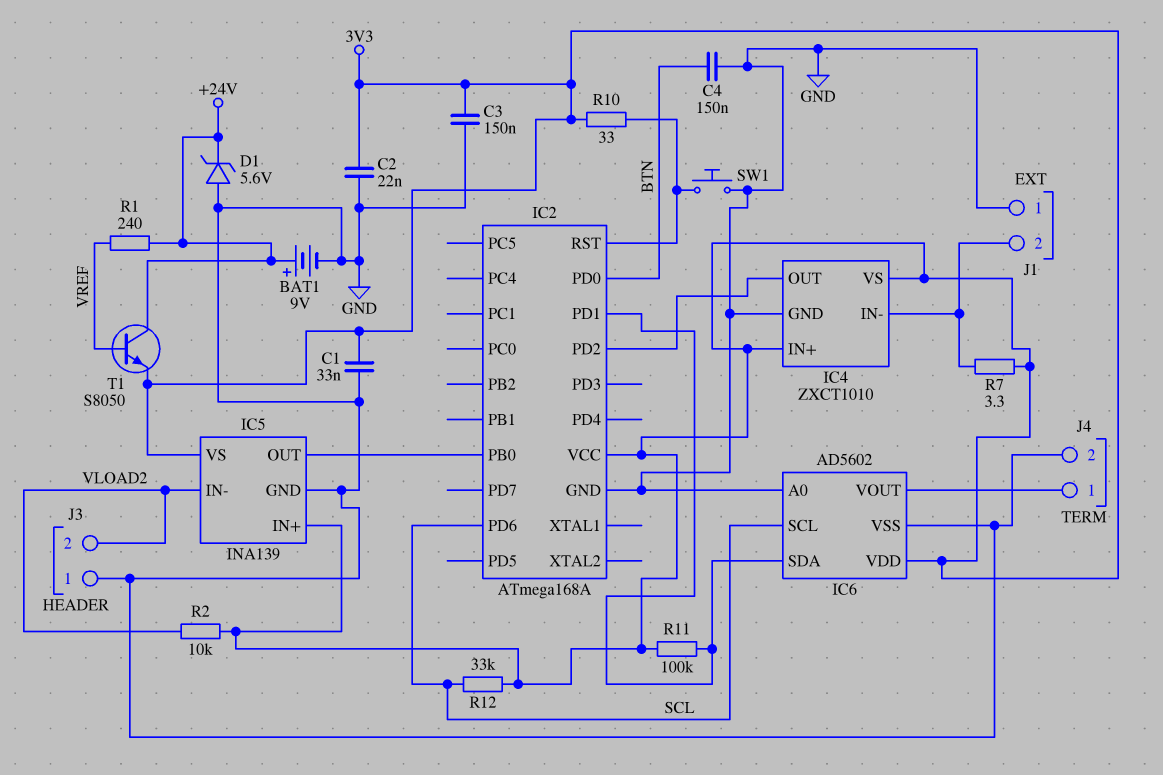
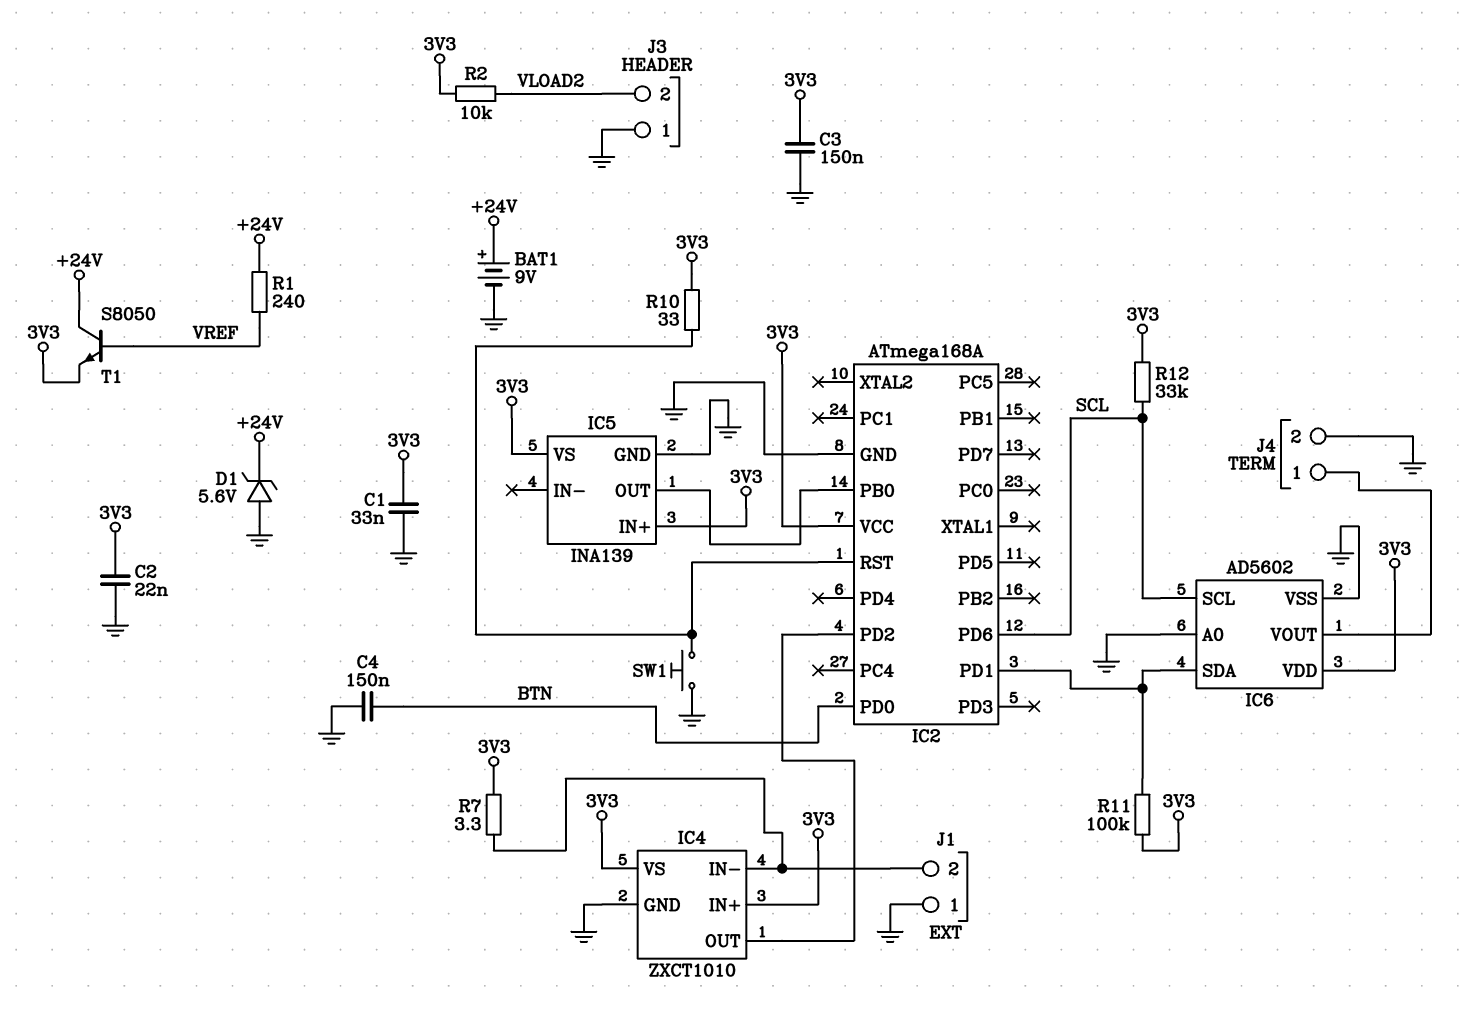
IC5 pin IN-: VLOAD2 -> none

